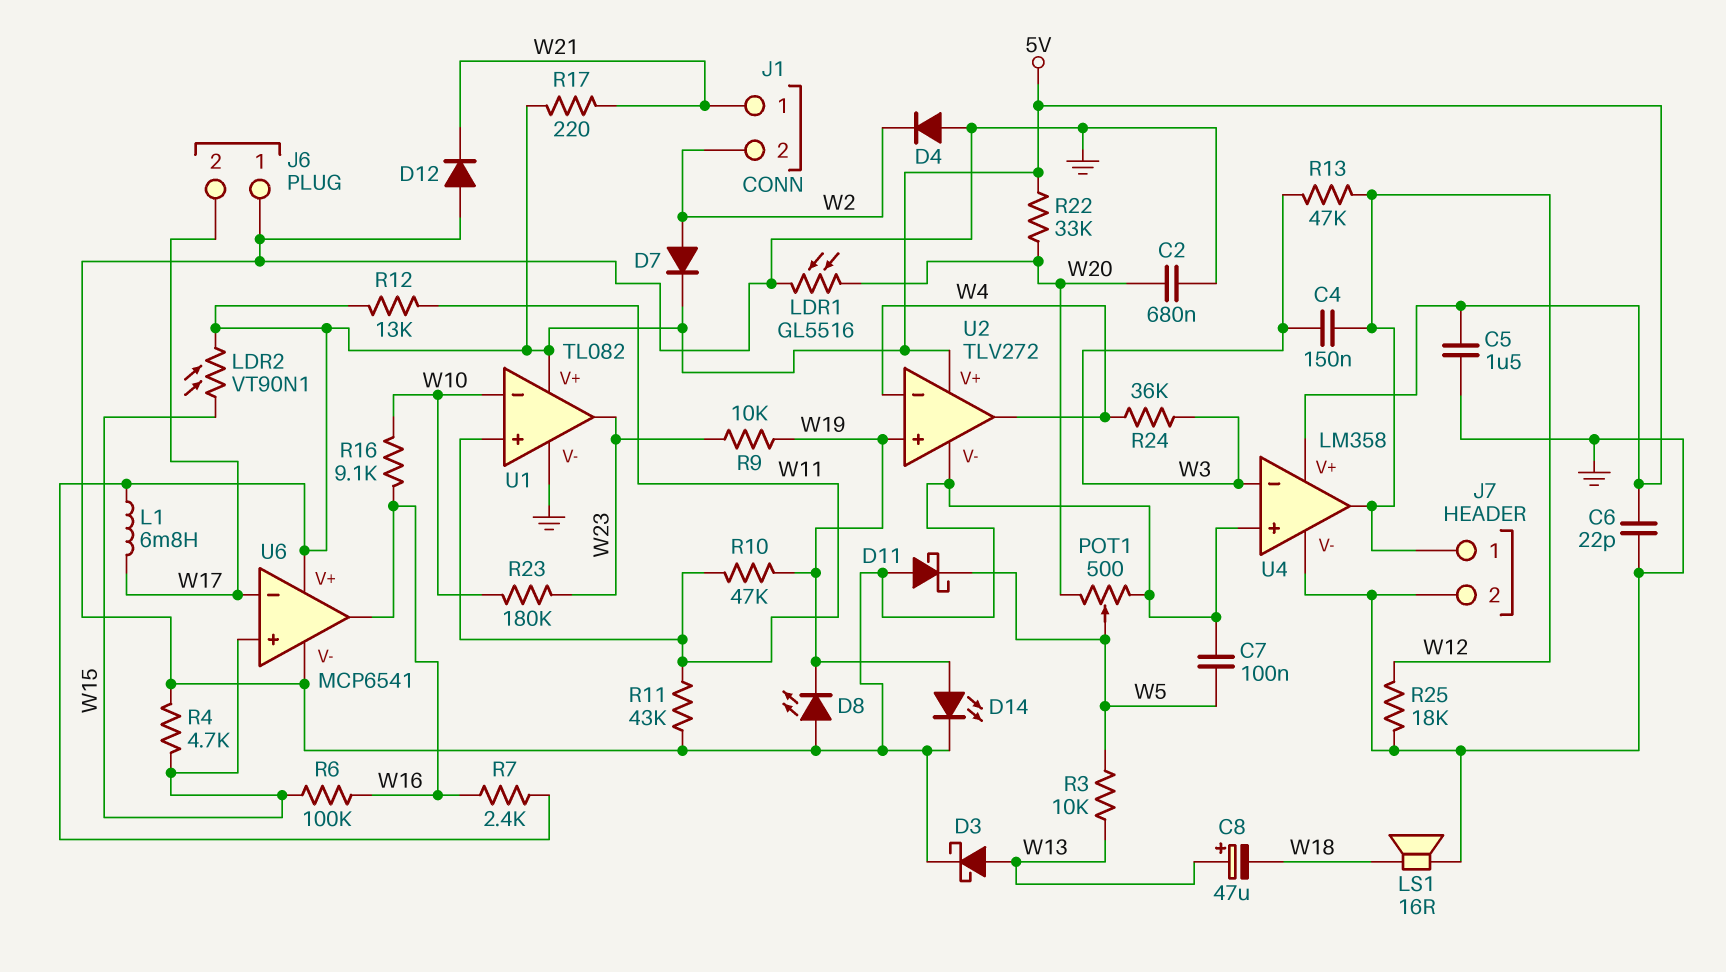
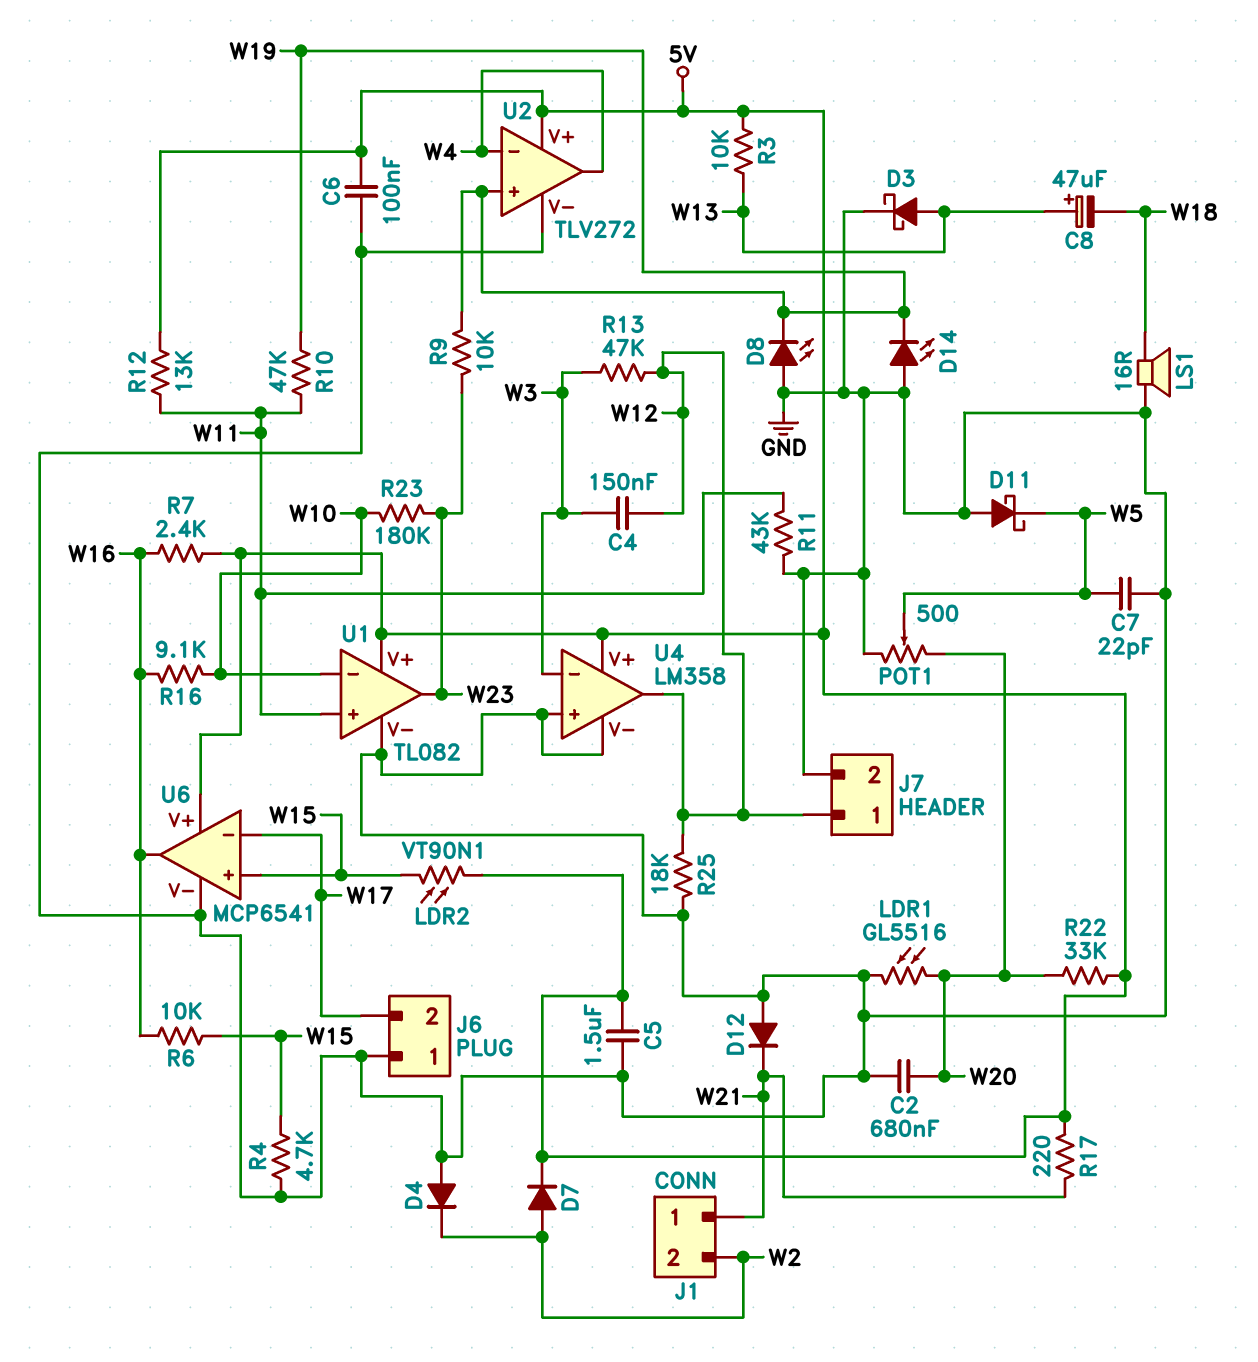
C6: 22pF (5V, GND) -> 100nF (5V, GND)
C7: 100nF (GND, W5) -> 22pF (GND, W5)
D14: LED (A W19, K GND) -> LED (A GND, K W19)
L1: 6.8mH (5V, W17) -> none
R3: 10k (W5, W13) -> 10k (5V, W13)
R6: 100k (W15, W16) -> 10k (W15, W16)
R24: 36k (W3, W4) -> none

